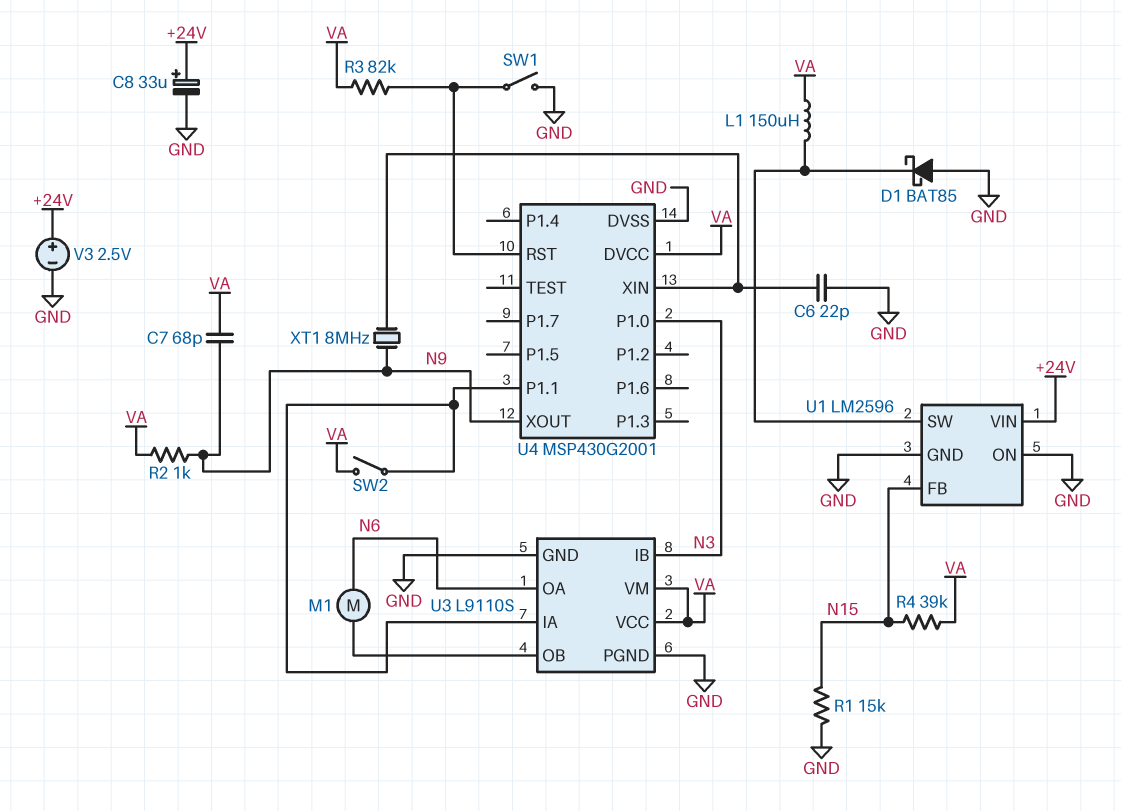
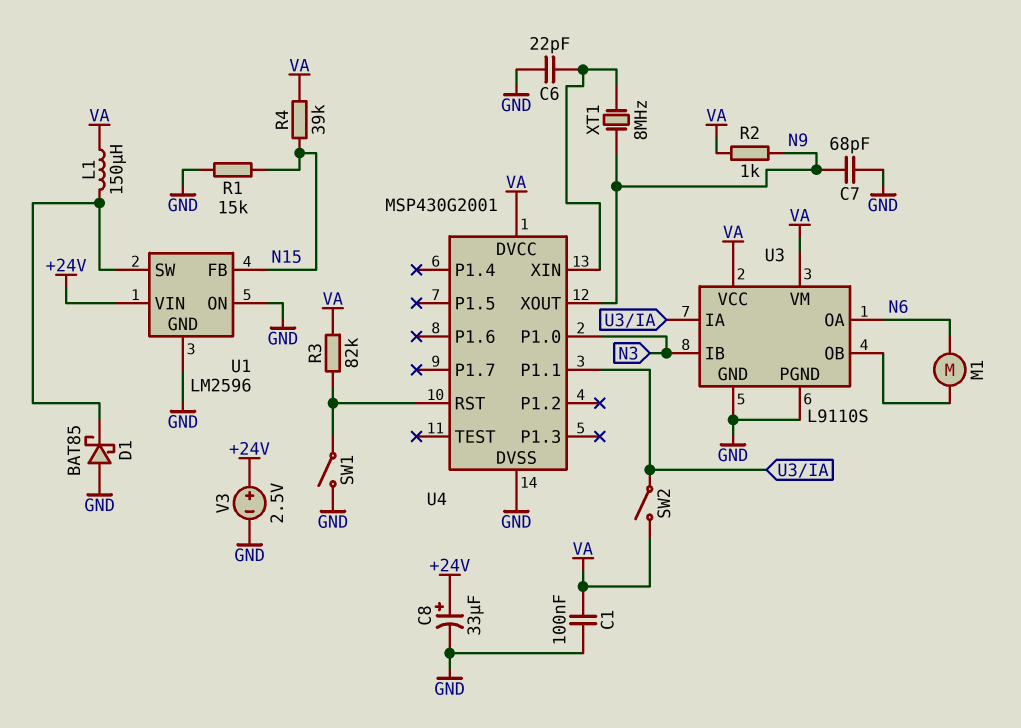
C1: none -> 100nF (GND, VA)
C7: 68pF (N9, VA) -> 68pF (GND, N9)

